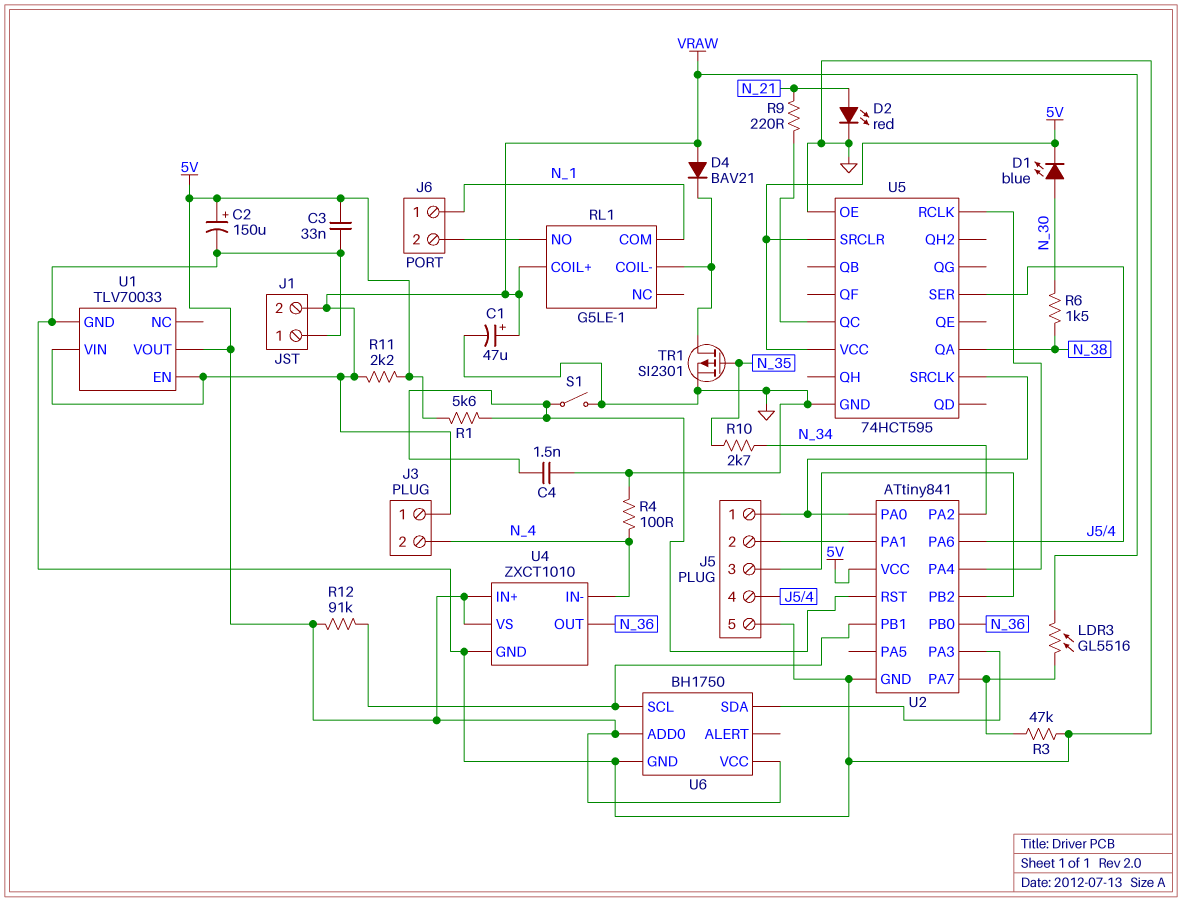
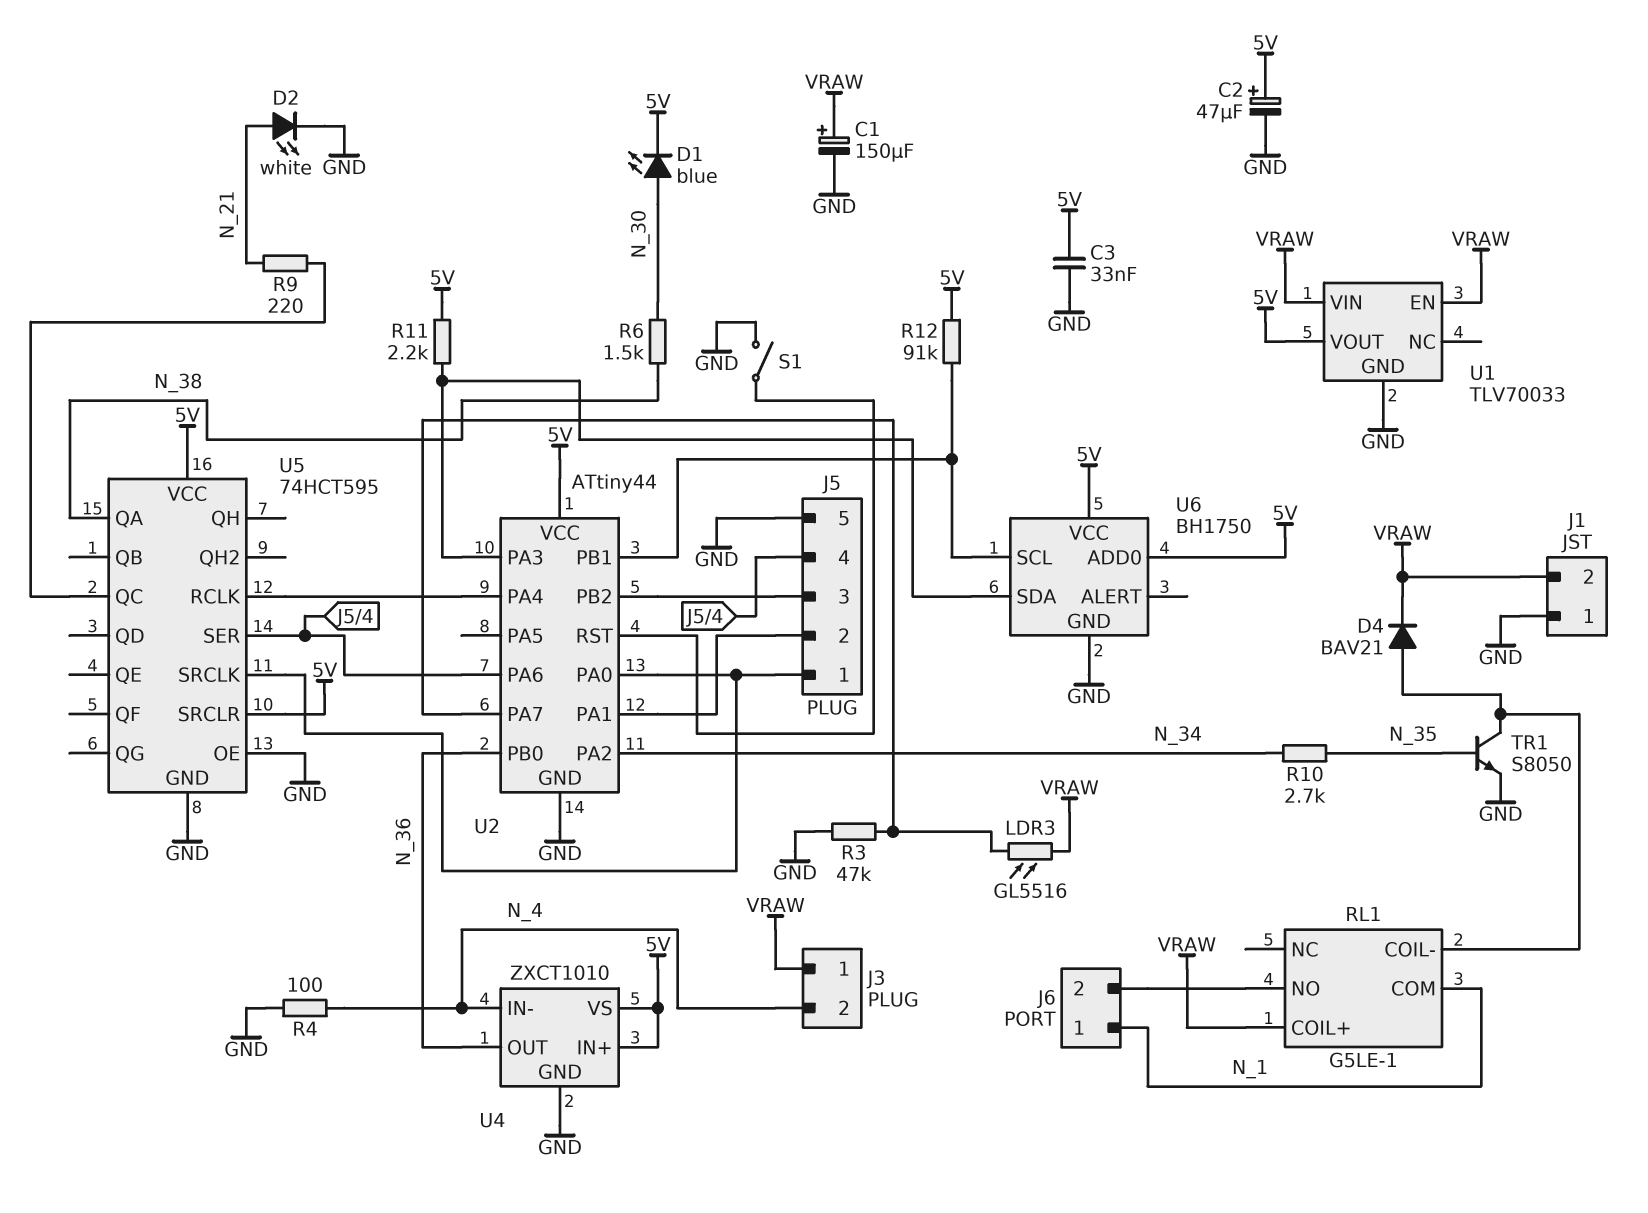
C1: 47uF (plus VRAW, minus GND) -> 150uF (plus VRAW, minus GND)
C2: 150uF (plus 5V, minus GND) -> 47uF (plus 5V, minus GND)
C4: 1.5nF (GND, U2/RST) -> none
D2: LED red (A N_21, K GND) -> LED white (A N_21, K GND)
D4: diode BAV21 (A VRAW, K RL1/COIL-) -> diode BAV21 (A RL1/COIL-, K VRAW)
R1: 5.6k (5V, U2/RST) -> none
R11: 2.2k (5V, VRAW) -> 2.2k (5V, U2/PA3)
TR1: PMOS SI2301 (G N_35, D RL1/COIL-, S GND) -> NPN S8050 (B N_35, C RL1/COIL-, E GND)
U2: ATtiny841 -> ATtiny44

